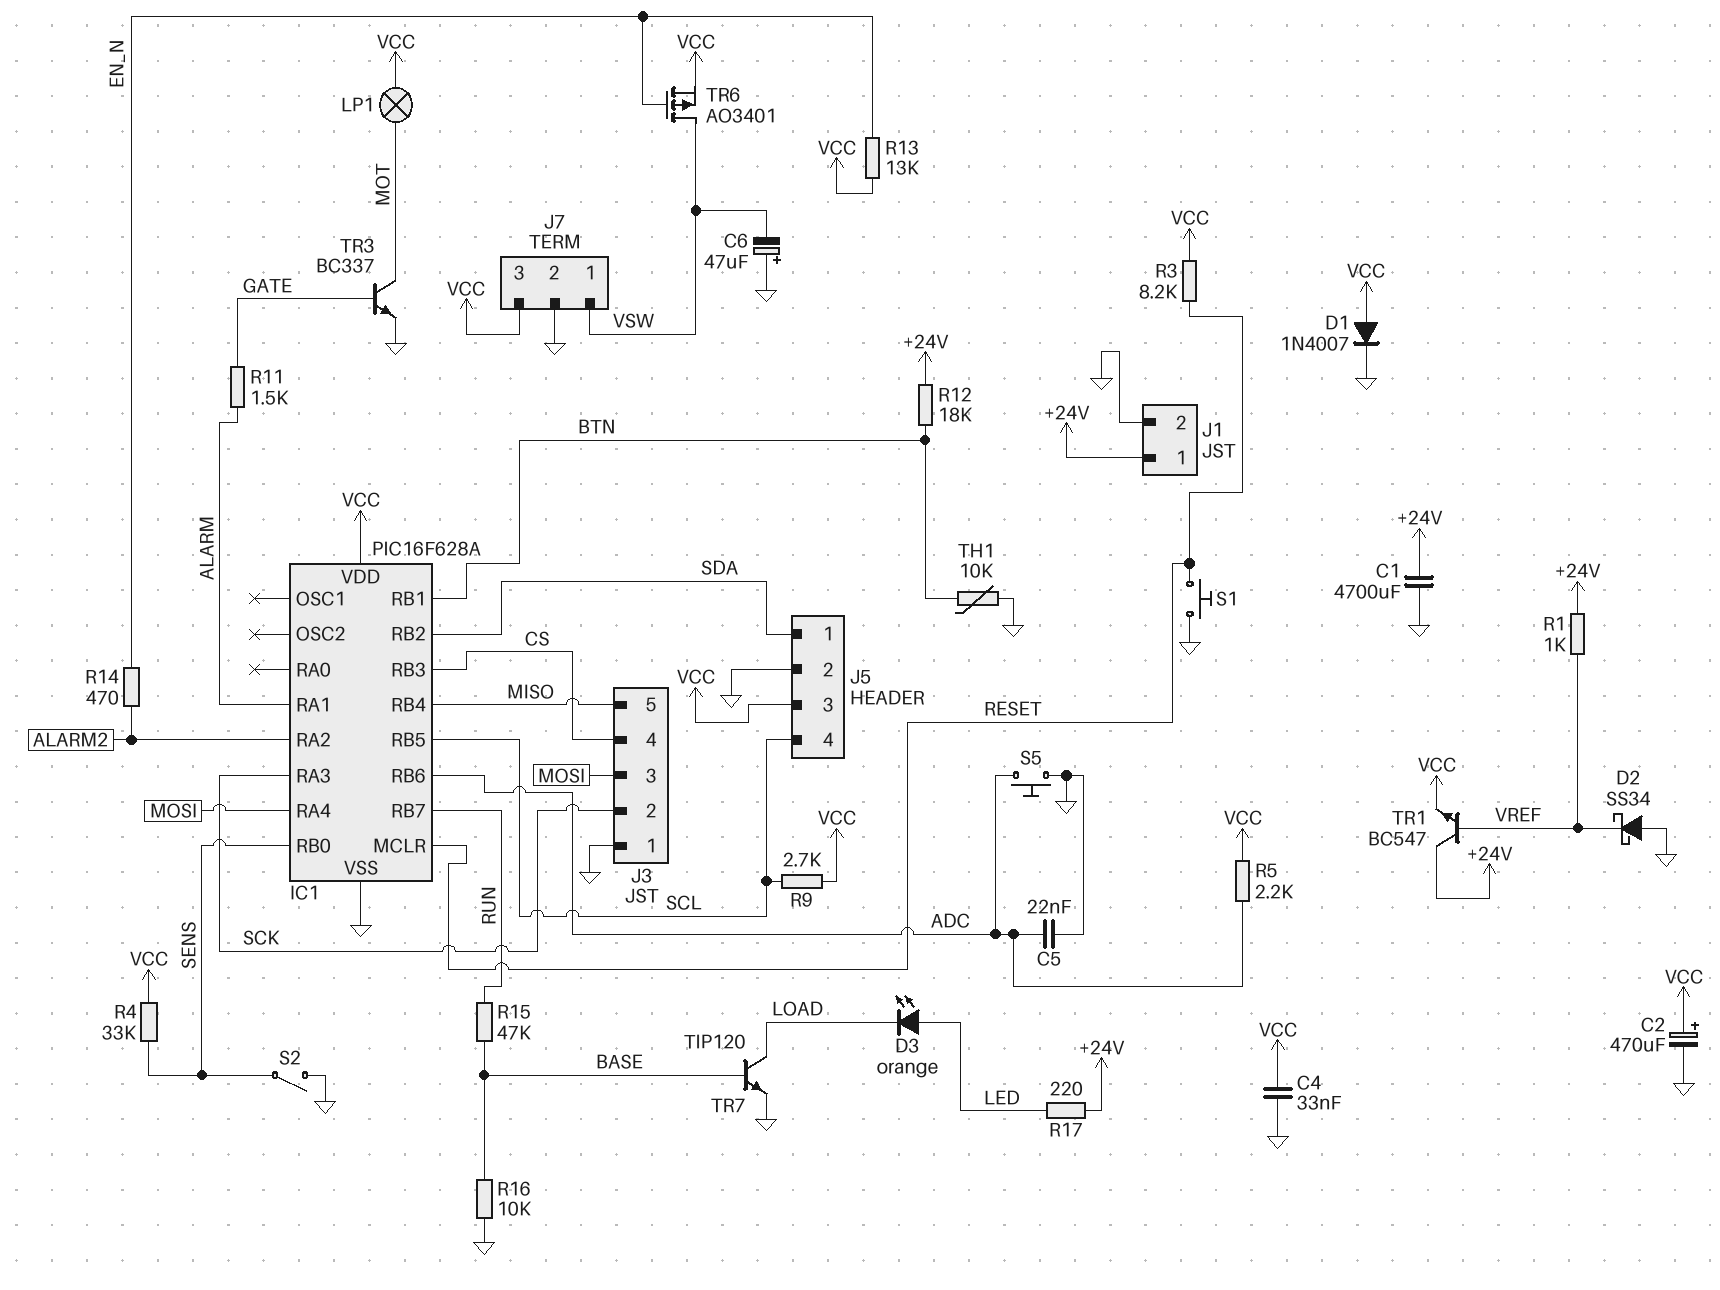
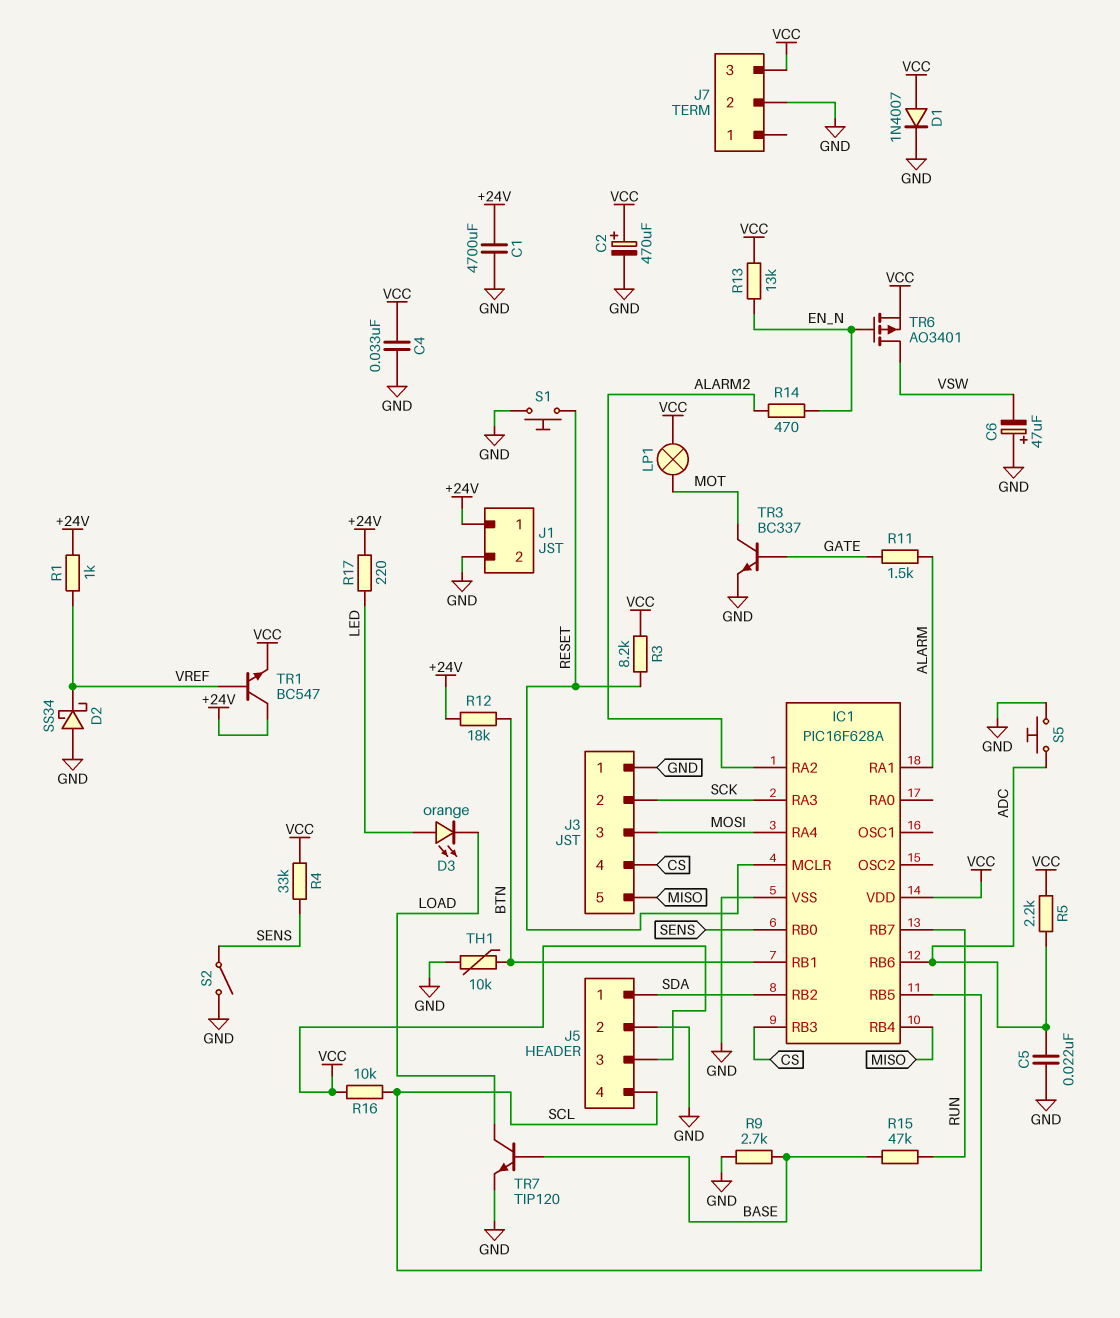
J7 pin 1: VSW -> none
R9: 2.7k (SCL, VCC) -> 2.7k (BASE, GND)
R16: 10k (BASE, GND) -> 10k (SCL, VCC)

